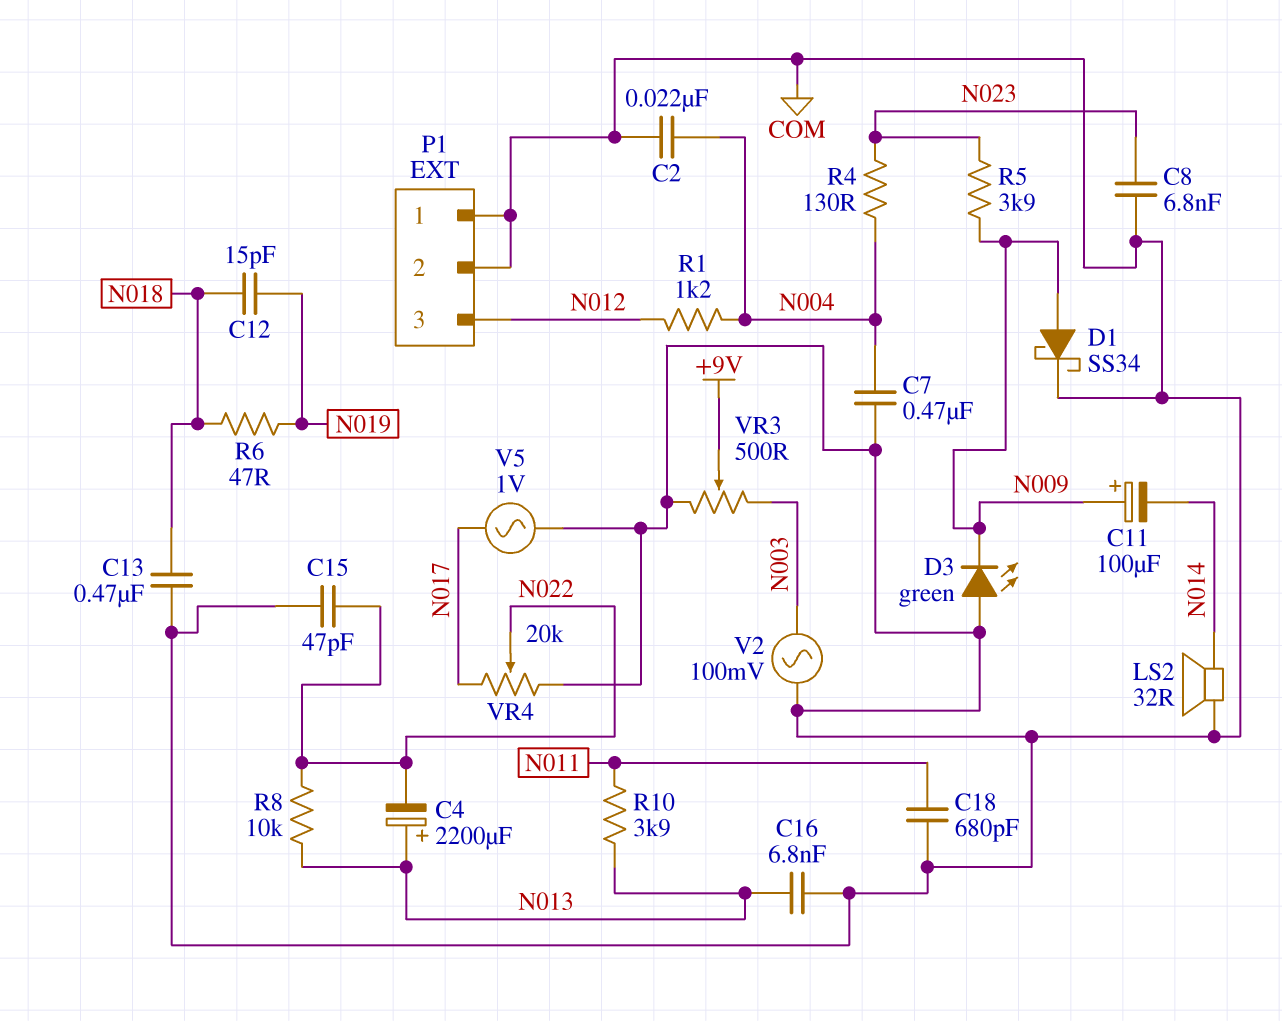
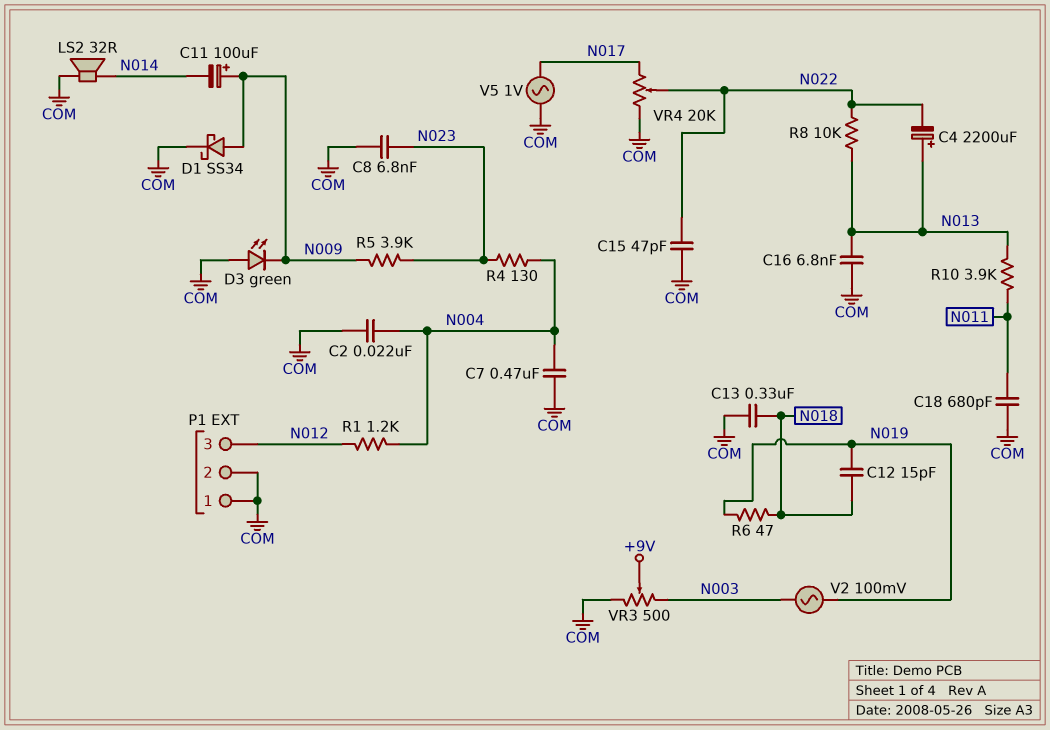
C13: 470nF (COM, N018) -> 330nF (COM, N018)
V2: AC 100mV (COM, N003) -> AC 100mV (N003, N019)

